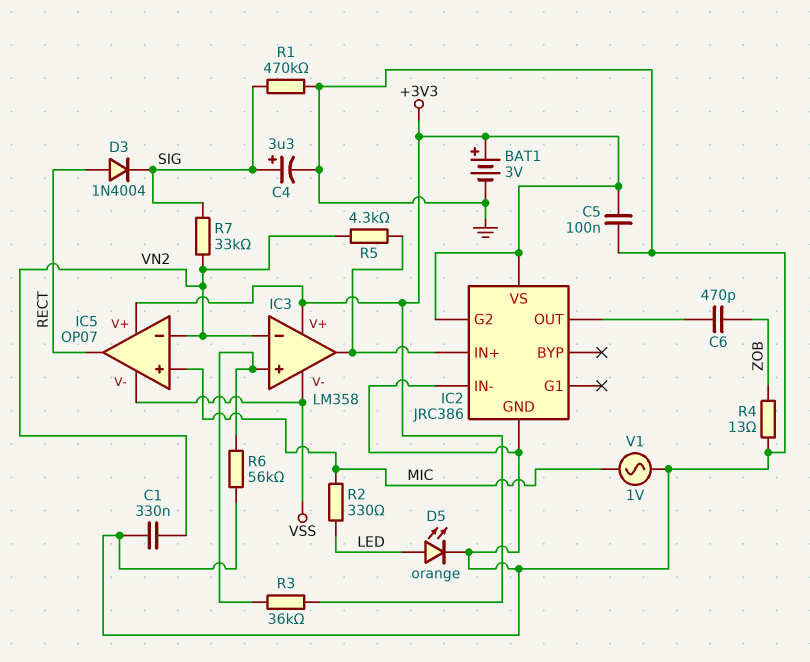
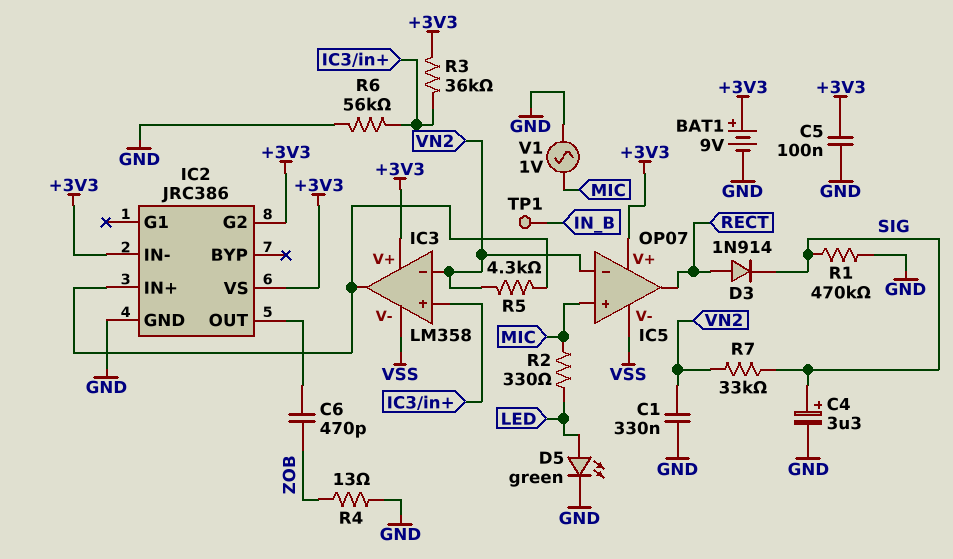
BAT1: 3V (plus +3V3, minus GND) -> 9V (plus +3V3, minus GND)
D3: diode 1N4004 (A RECT, K SIG) -> diode 1N914 (A RECT, K SIG)
D5: LED orange (A LED, K GND) -> LED green (A LED, K GND)
IC2 pin IN-: GND -> +3V3
TP1: none -> test point (IN_B)

